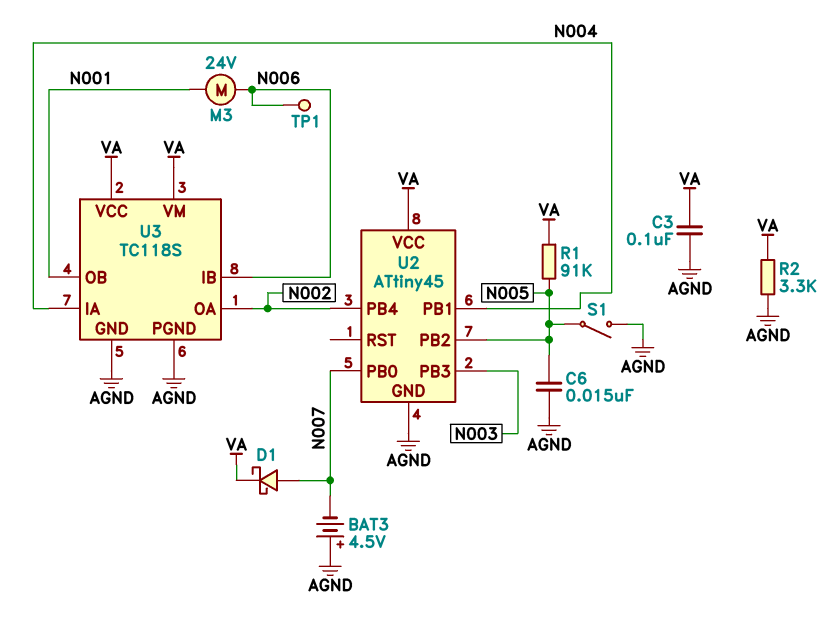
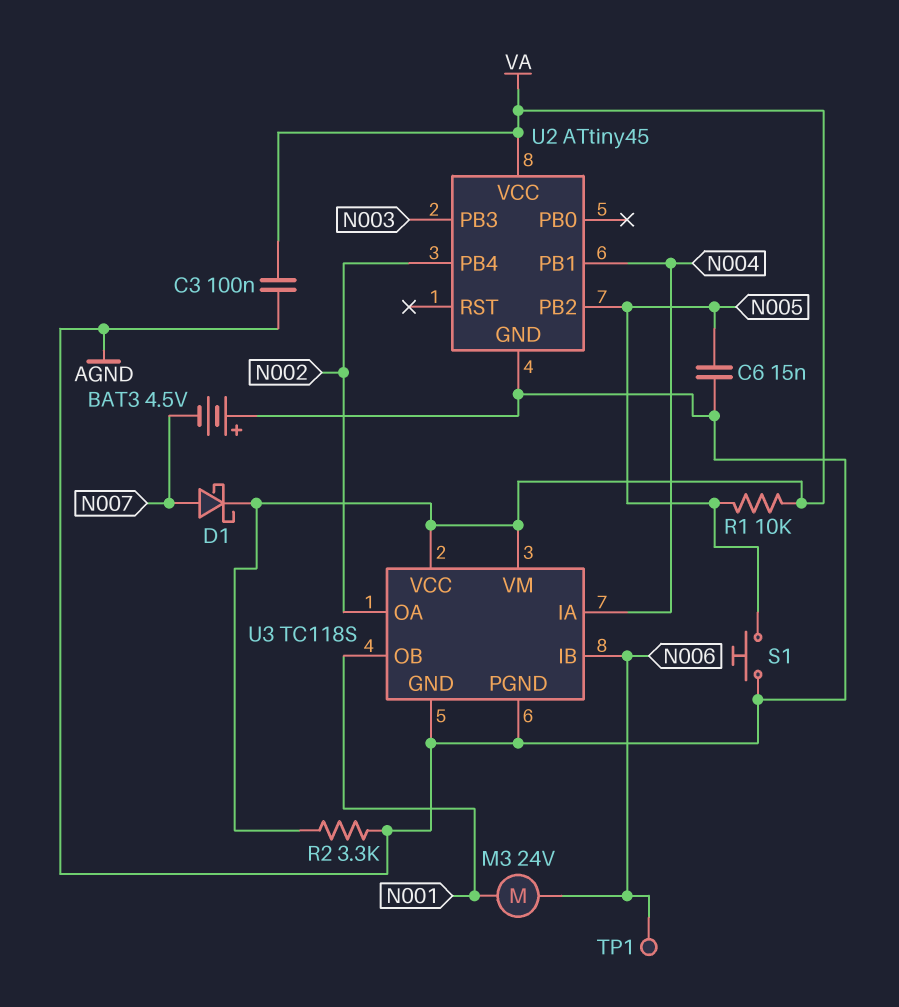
R1: 91k (N005, VA) -> 10k (N005, VA)
S1: switch (AGND, N005) -> button (AGND, N005)
U2 pin PB0: N007 -> none

